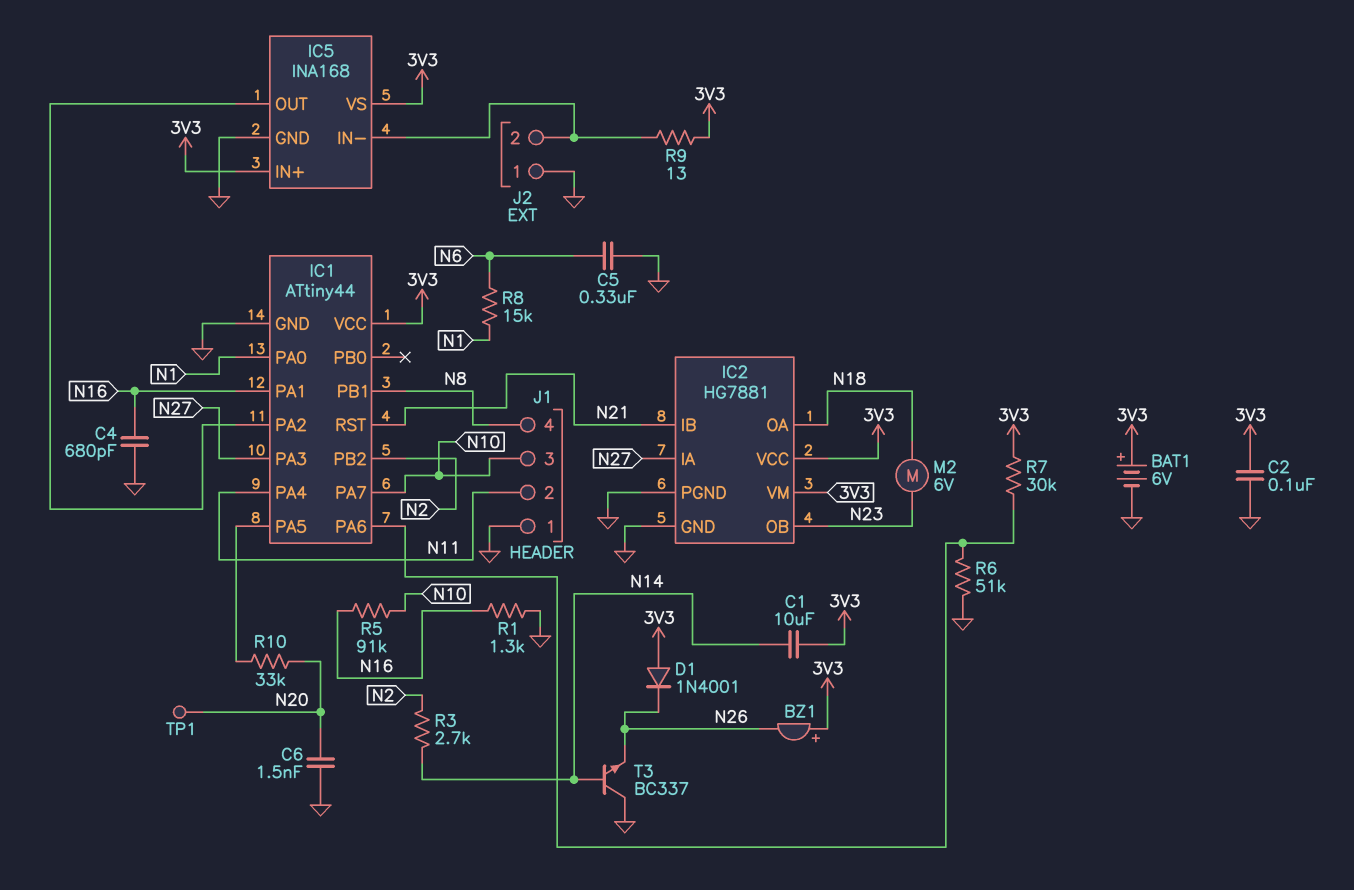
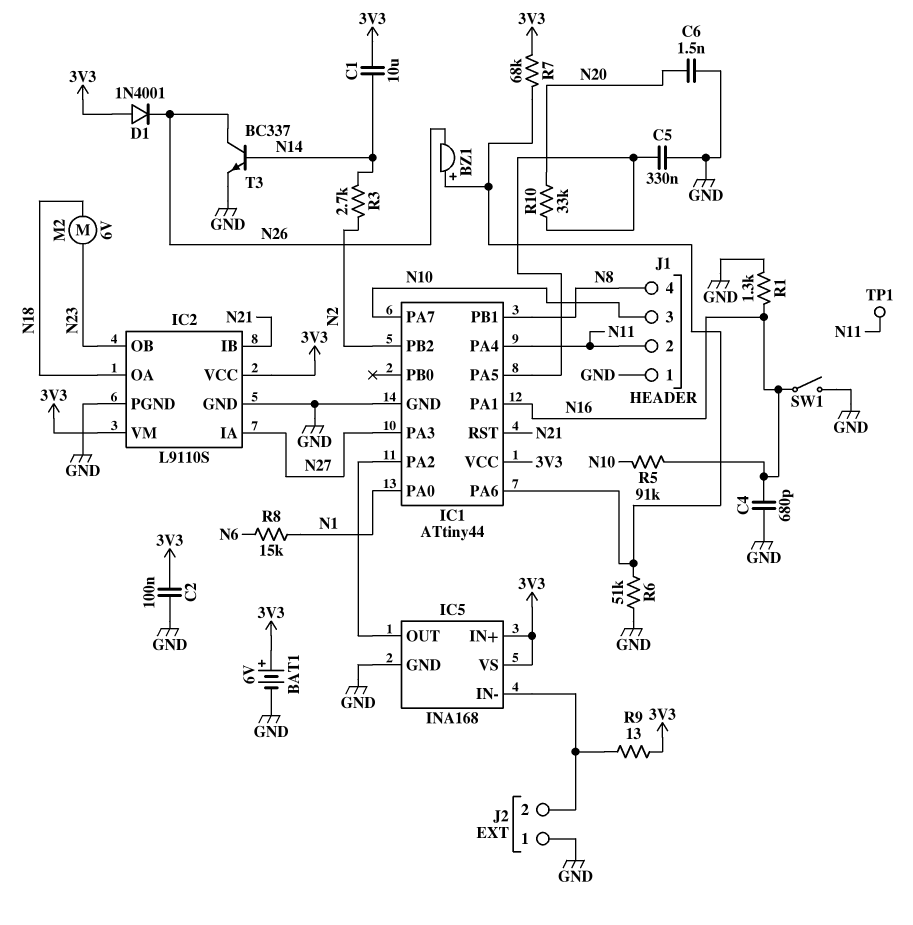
BZ1: buzzer (plus 3V3, minus N26) -> buzzer (plus IC1/PA6, minus N26)
C5: 330nF (GND, N6) -> 330nF (GND, IC1/PA5)
IC2: HG7881 -> L9110S
R7: 30k (3V3, IC1/PA6) -> 68k (3V3, IC1/PA6)
SW1: none -> switch (GND, N16)
T3: NPN BC337 (B N14, C GND, E N26) -> NPN BC337 (B N14, C N26, E GND)
TP1: test point (N20) -> test point (N11)

